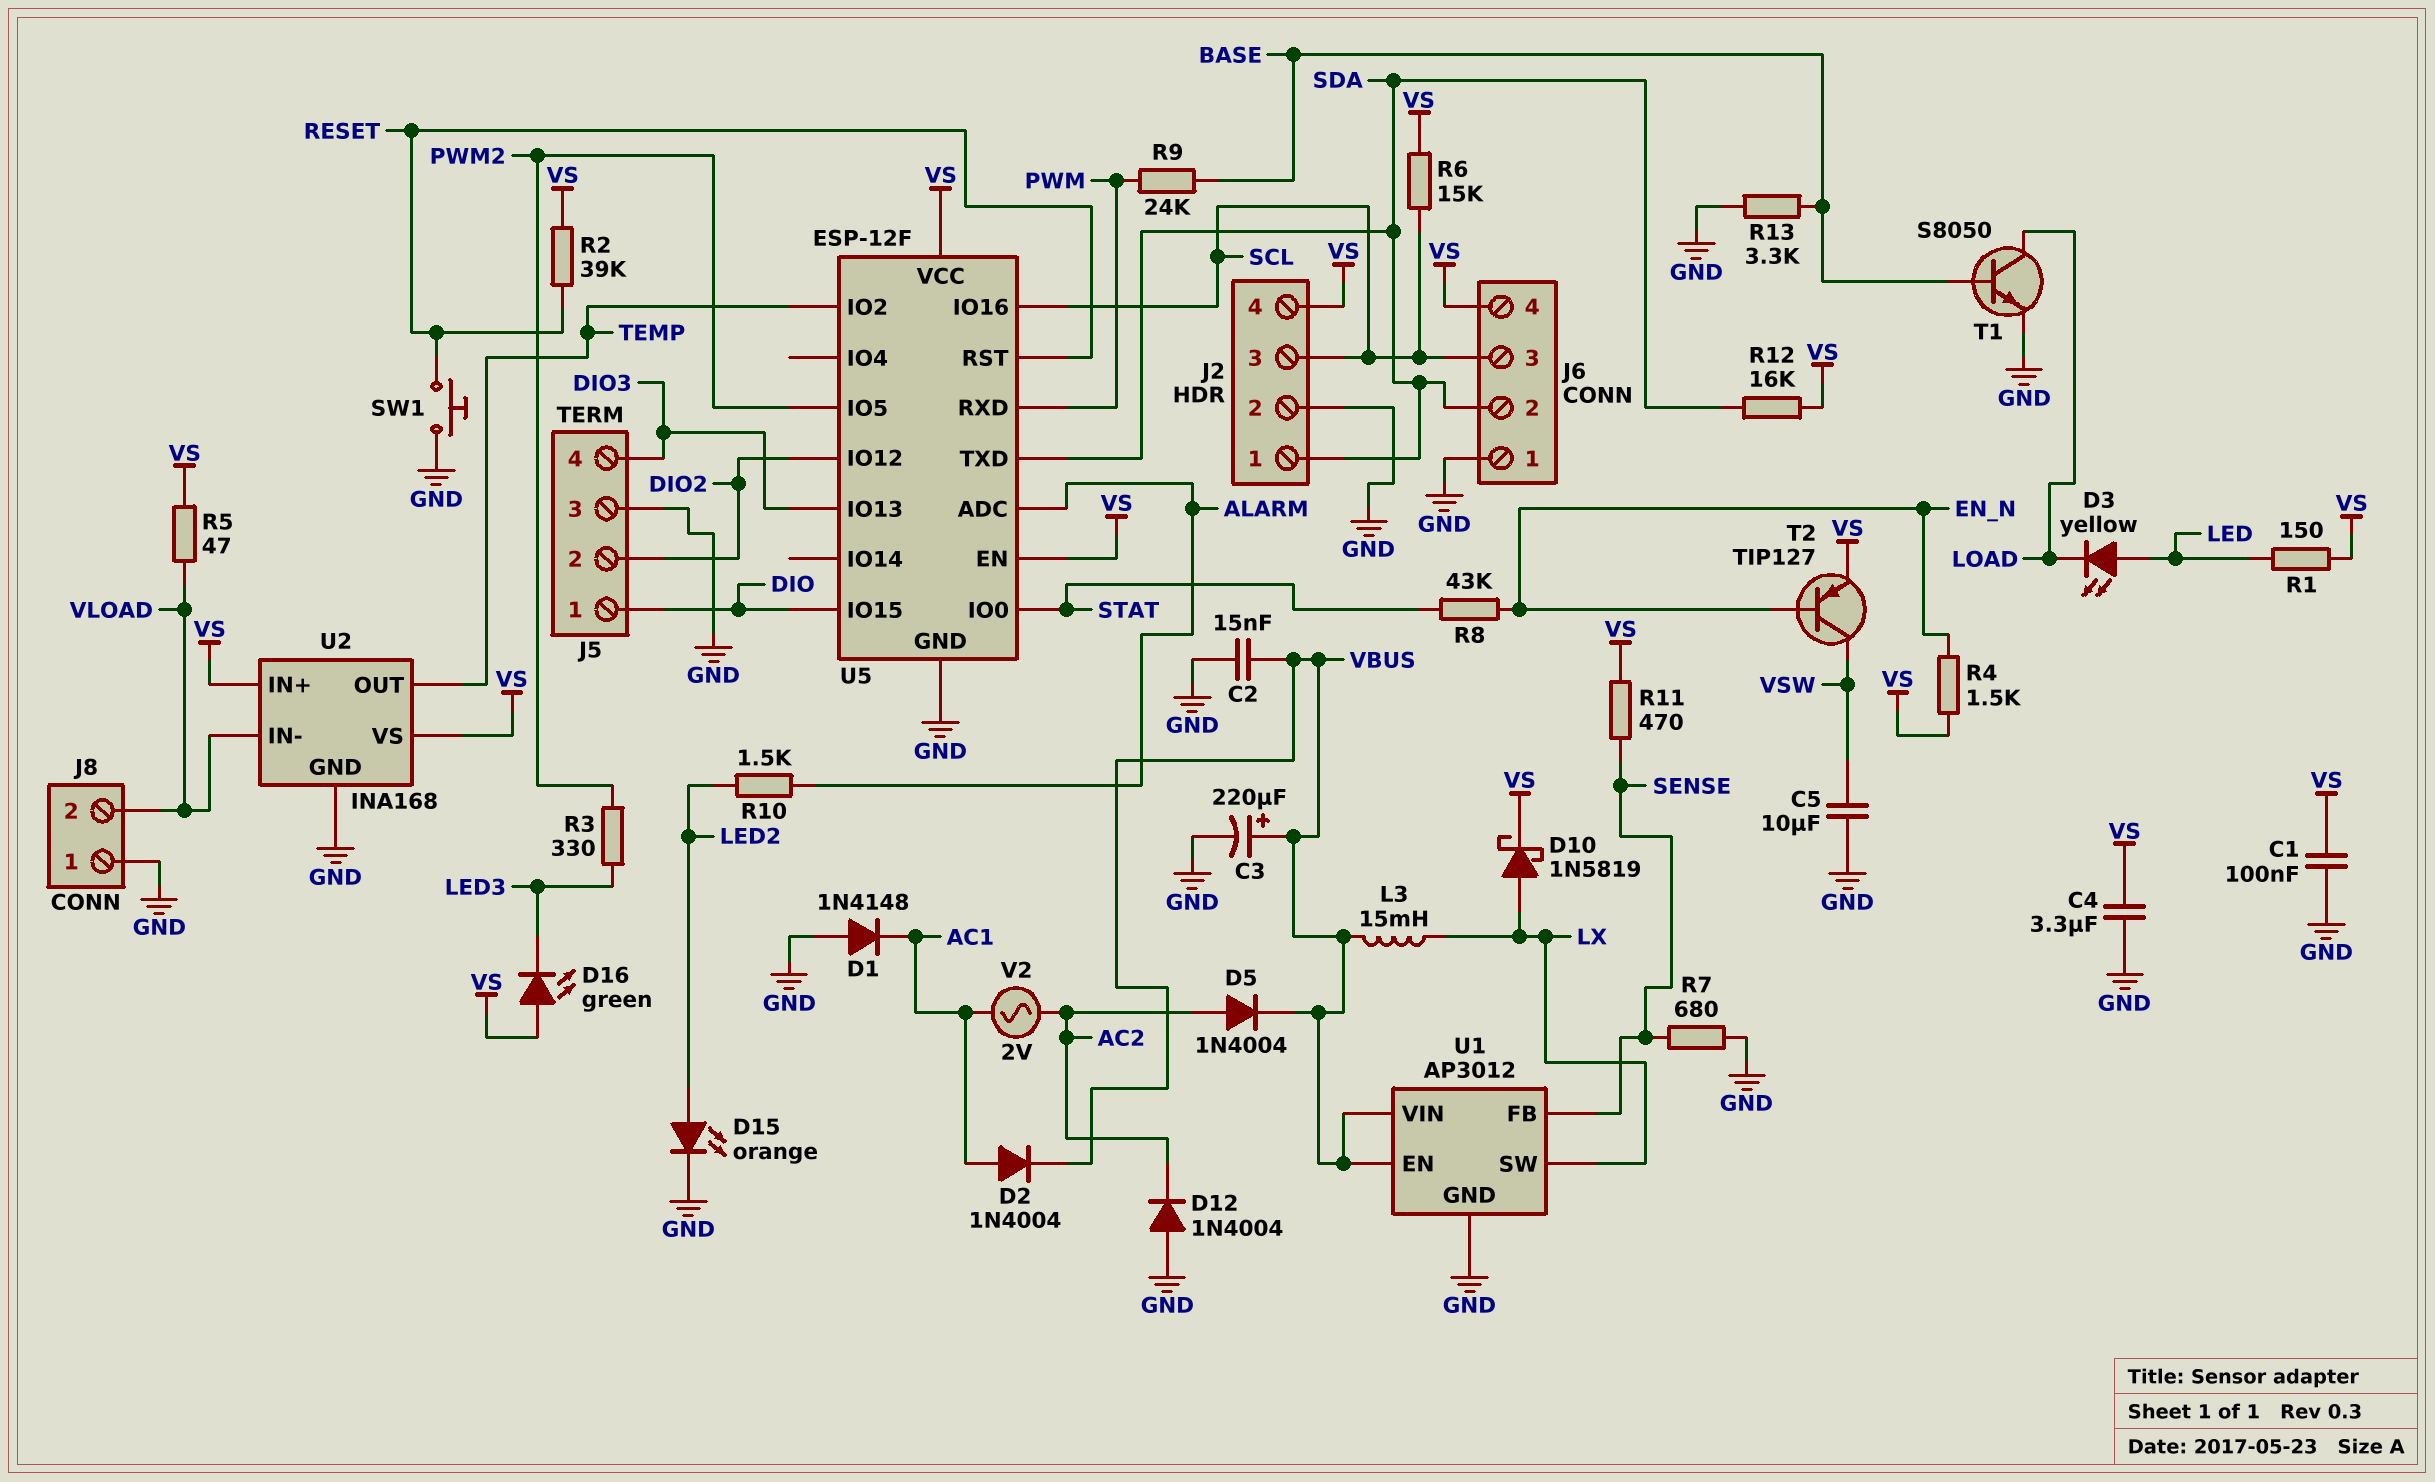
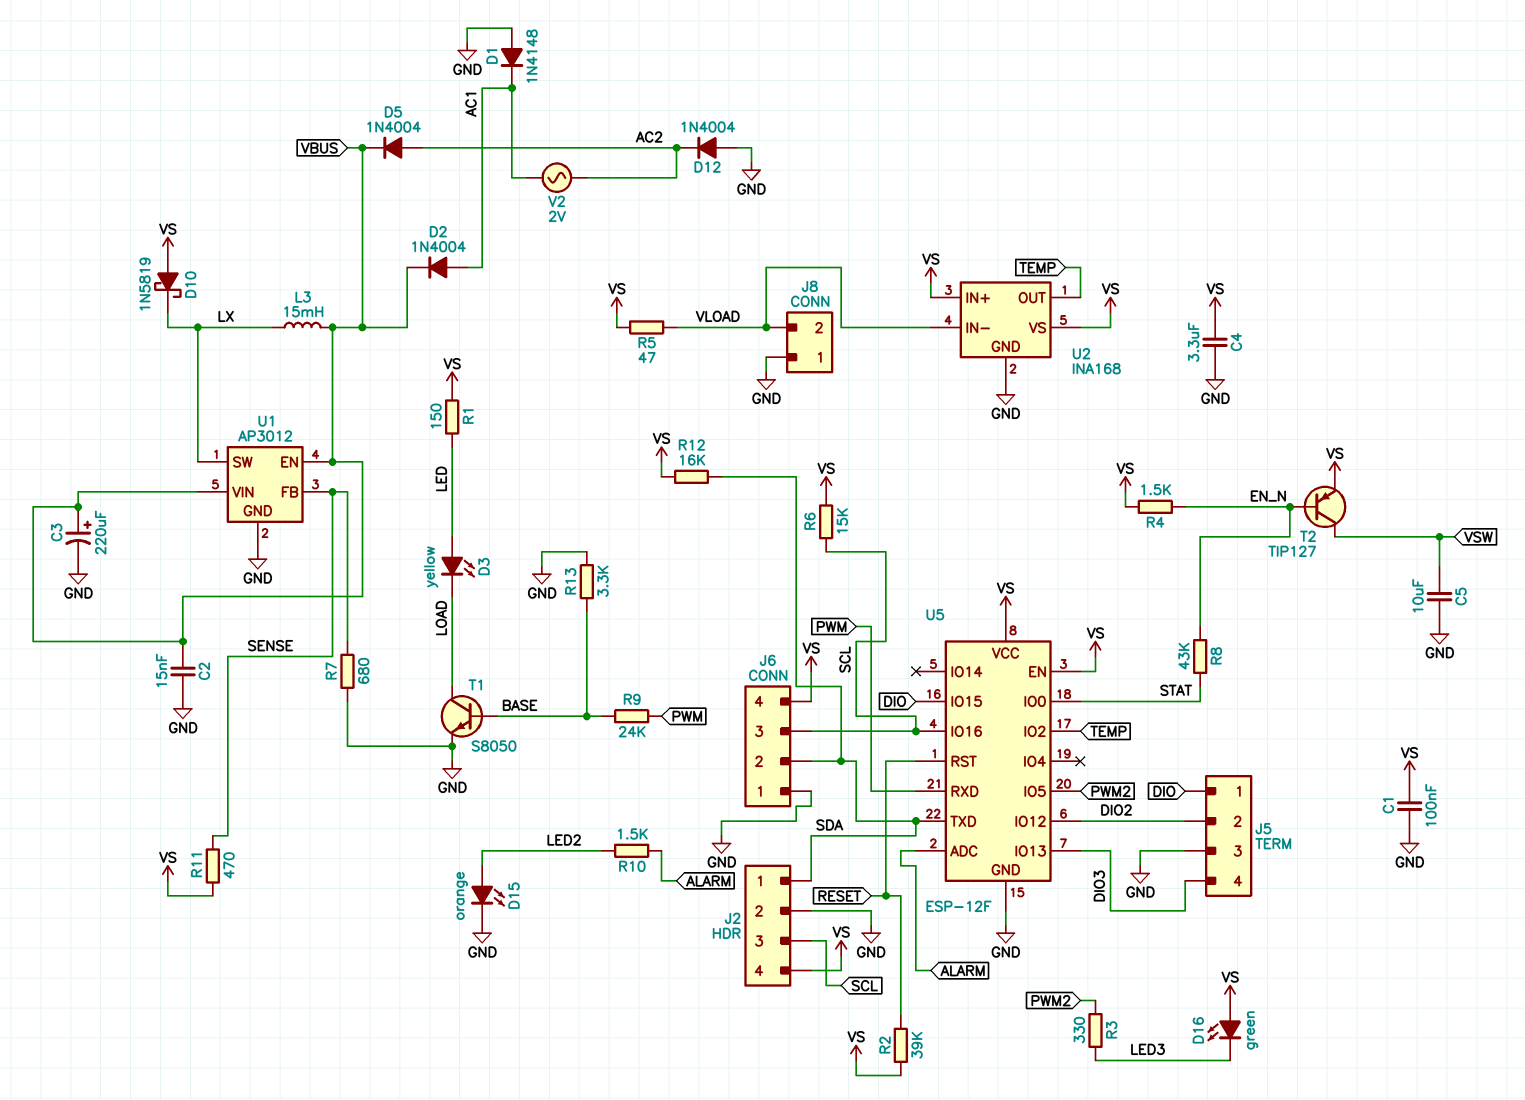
D10: schottky 1N5819 (A LX, K VS) -> schottky 1N5819 (A VS, K LX)
SW1: button (GND, RESET) -> none

